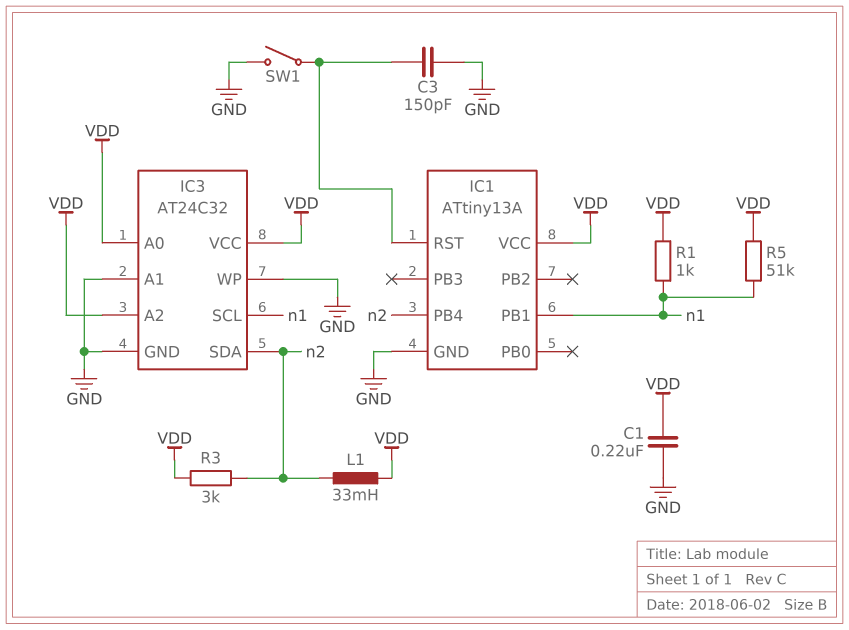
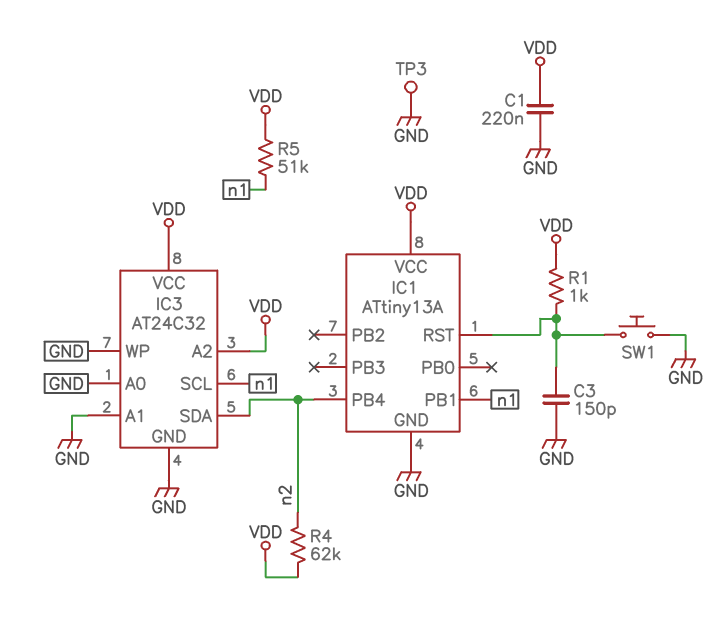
IC3 pin A0: VDD -> GND
L1: 33mH (VDD, n2) -> none
R1: 1k (VDD, n1) -> 1k (IC1/RST, VDD)
R3: 3k (VDD, n2) -> none
R4: none -> 62k (VDD, n2)
SW1: switch (GND, IC1/RST) -> button (GND, IC1/RST)
TP3: none -> test point (GND)

